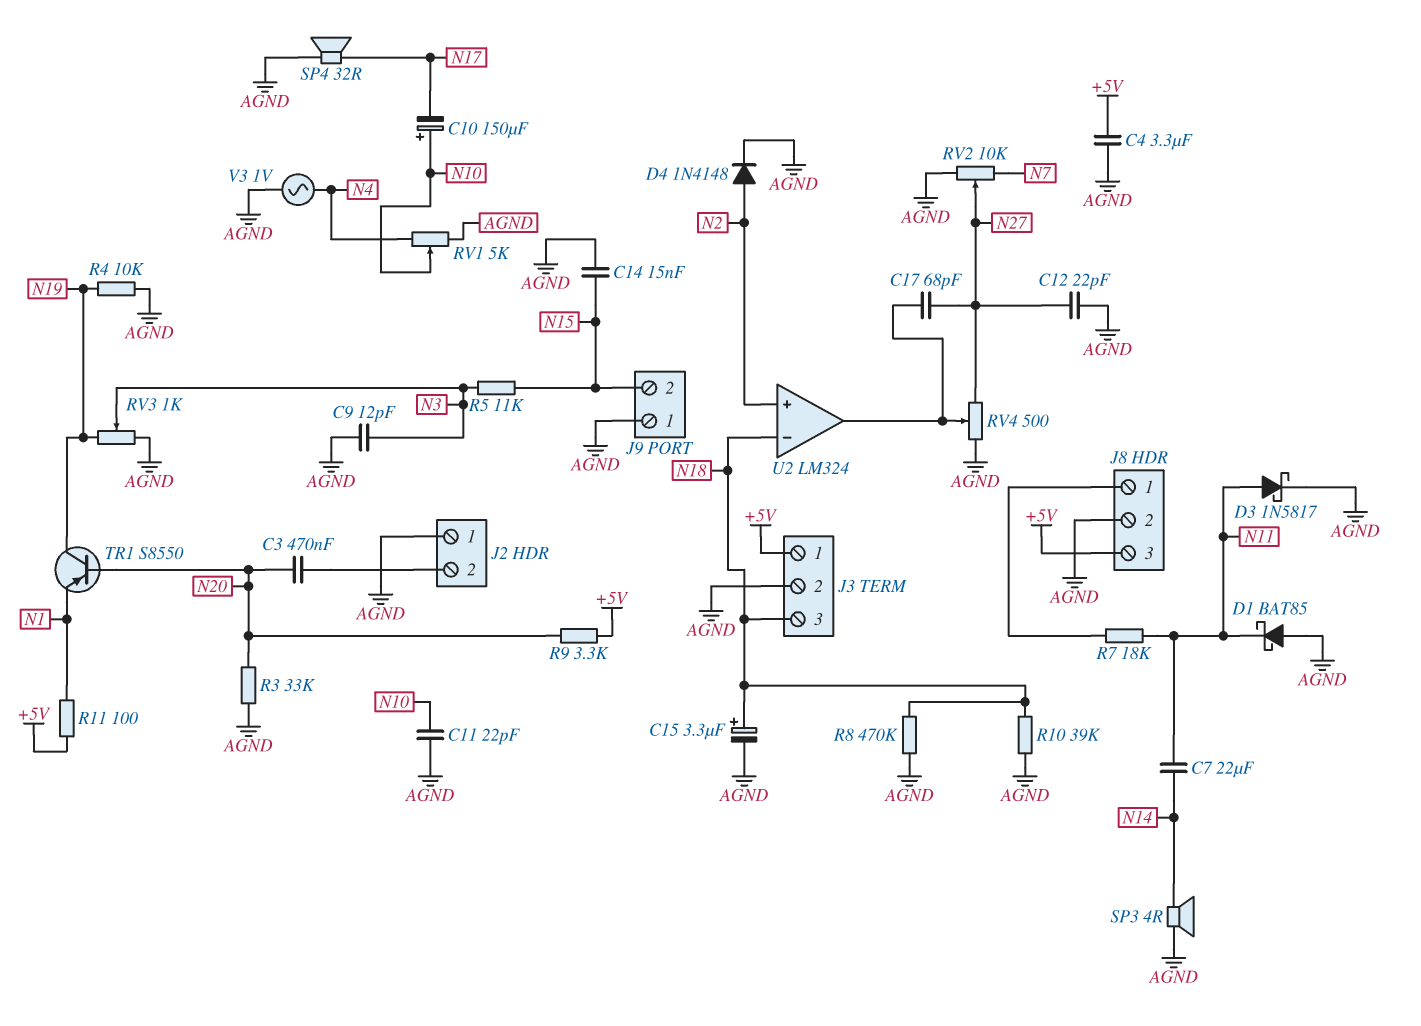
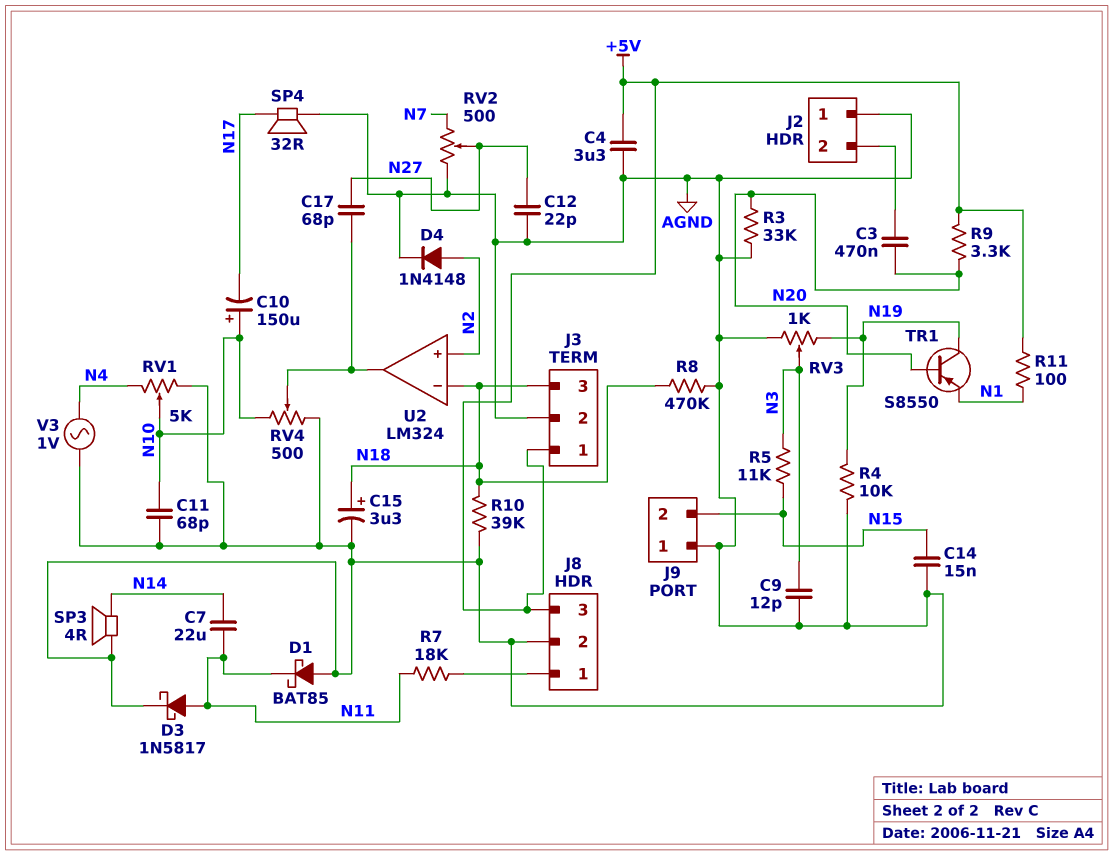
C11: 22pF (AGND, N10) -> 68pF (AGND, N10)
RV2: 10k (AGND, N7, wiper N27) -> 500 (AGND, N7, wiper N27)
RV4: 500 (AGND, N27, wiper U2/out) -> 500 (AGND, N10, wiper U2/out)

